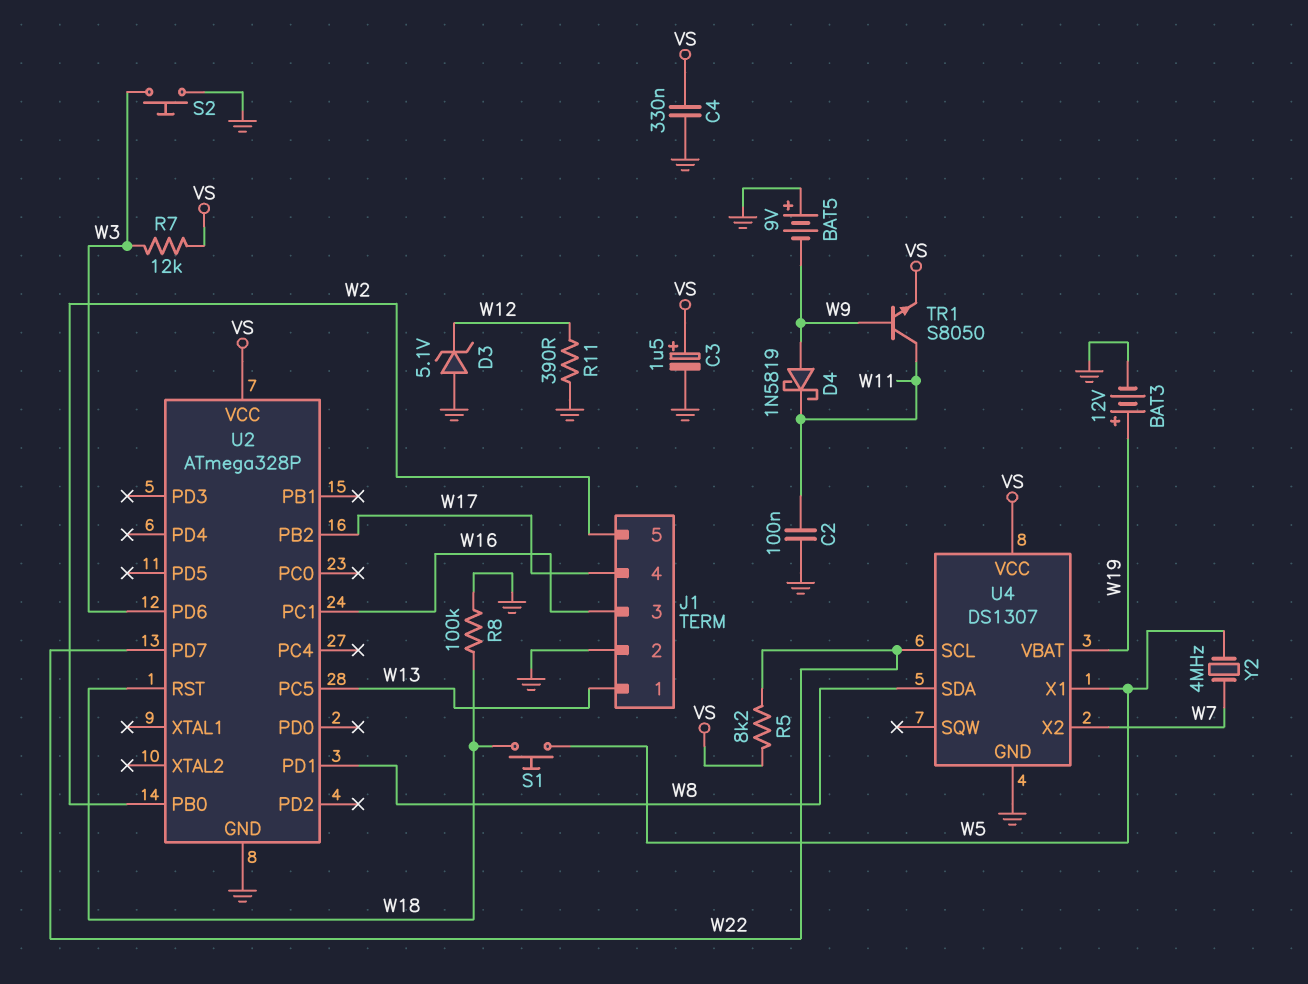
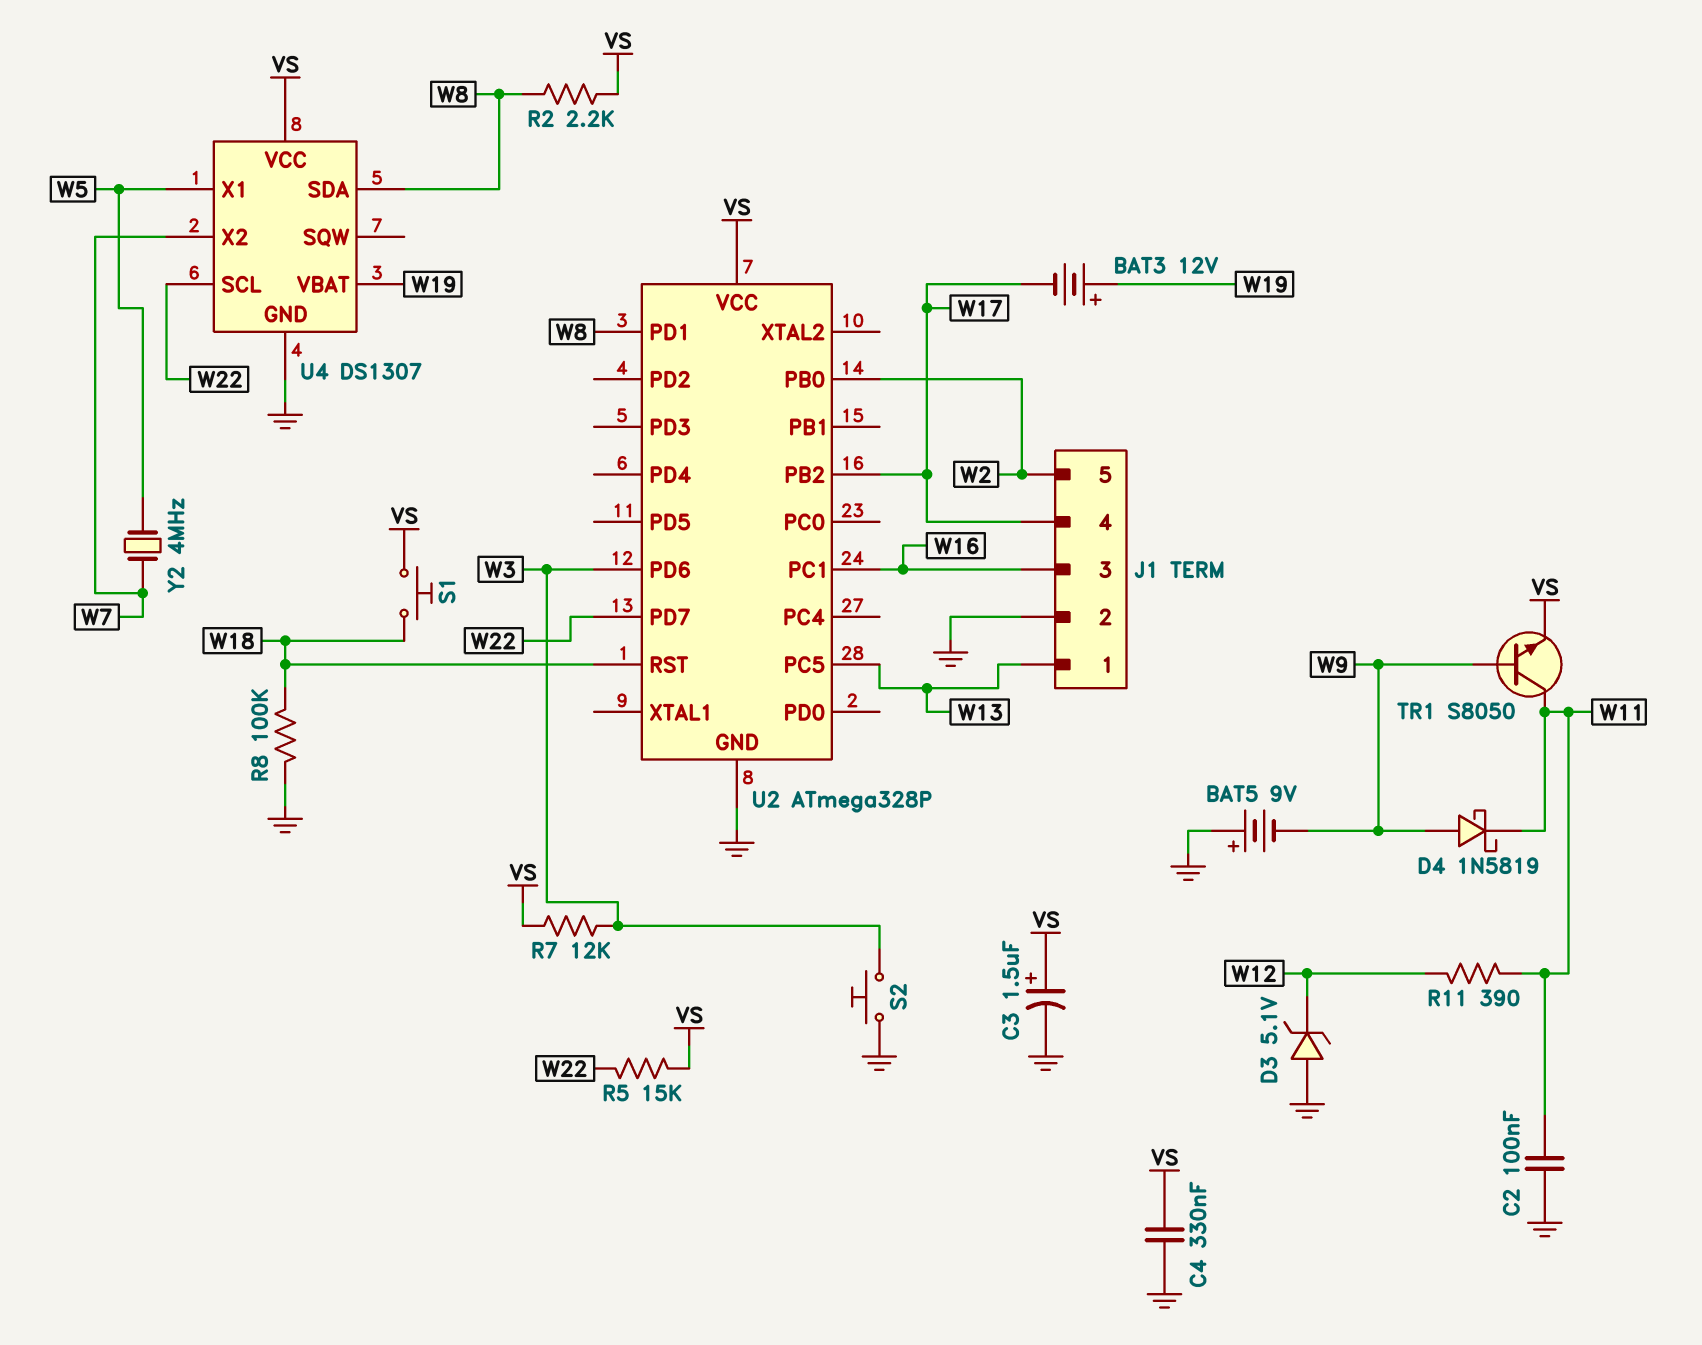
BAT3: 12V (plus W19, minus GND) -> 12V (plus W19, minus W17)
R2: none -> 2.2k (VS, W8)
R5: 8.2k (VS, W22) -> 15k (VS, W22)
R11: 390 (GND, W12) -> 390 (W11, W12)
S1: button (W5, W18) -> button (VS, W18)

